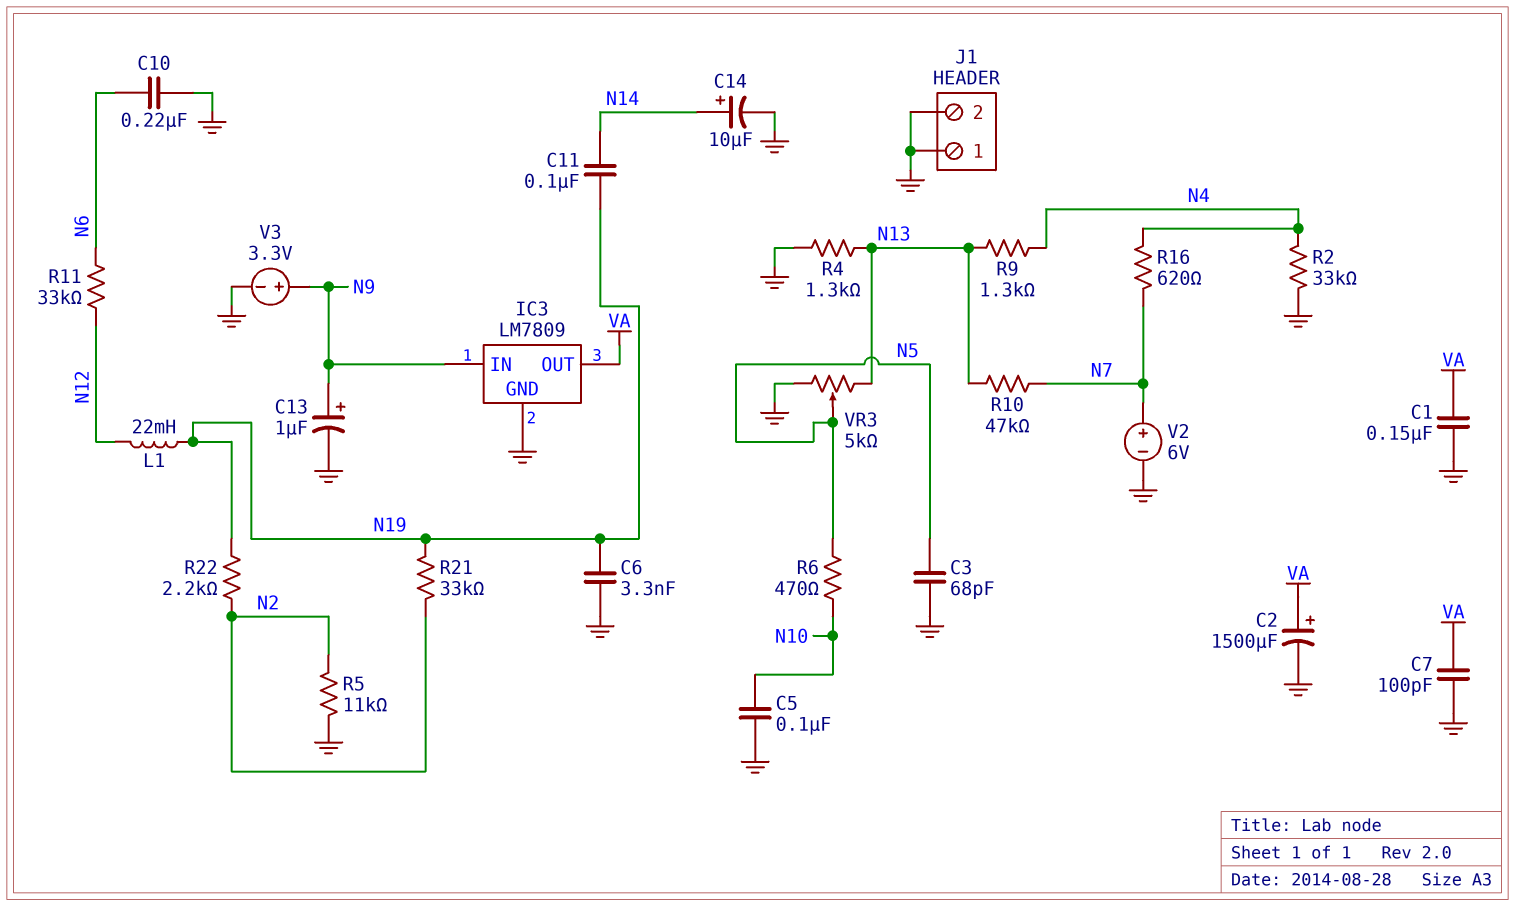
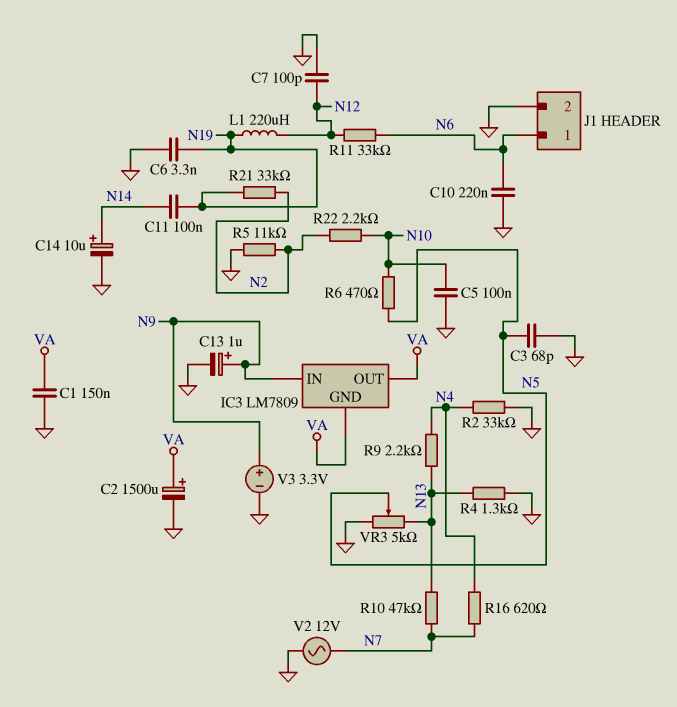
C7: 100pF (GND, VA) -> 100pF (GND, N12)
IC3 pin GND: GND -> VA
J1 pin 1: GND -> N6
L1: 22mH (N12, N19) -> 220uH (N12, N19)
R9: 1.3k (N4, N13) -> 2.2k (N4, N13)
R22: 2.2k (N2, N19) -> 2.2k (N2, N10)
V2: 6V (plus N7, minus GND) -> AC 12V (GND, N7)

